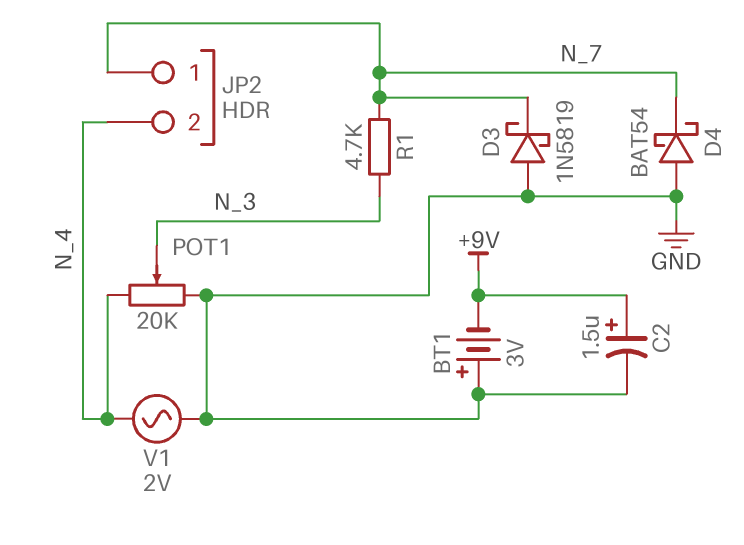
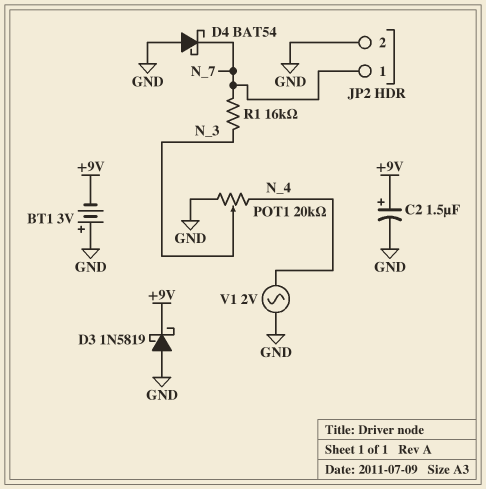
D3: schottky 1N5819 (A GND, K N_7) -> schottky 1N5819 (A GND, K +9V)
JP2 pin 2: N_4 -> GND
R1: 4.7k (N_3, N_7) -> 16k (N_3, N_7)

